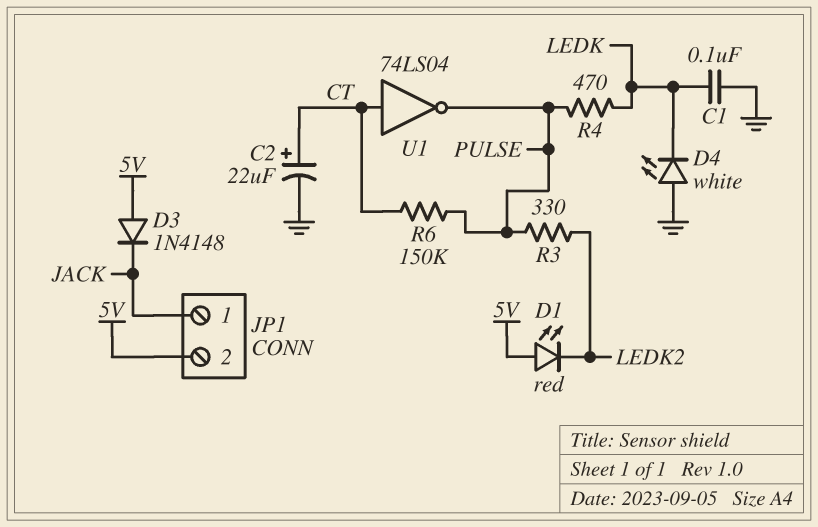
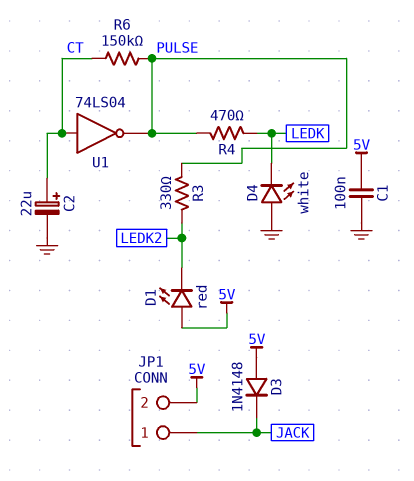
C1: 100nF (GND, LEDK) -> 100nF (5V, GND)

